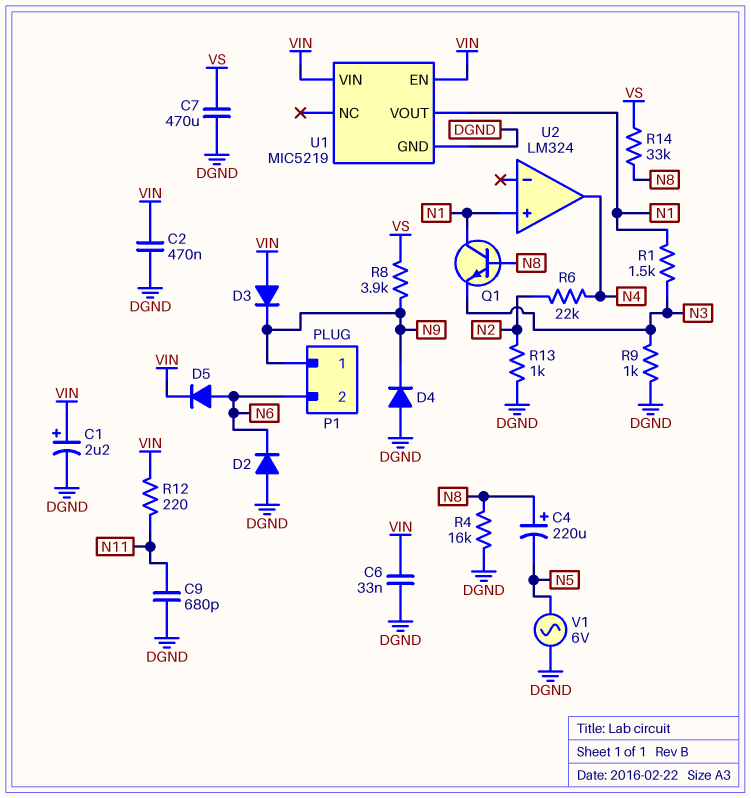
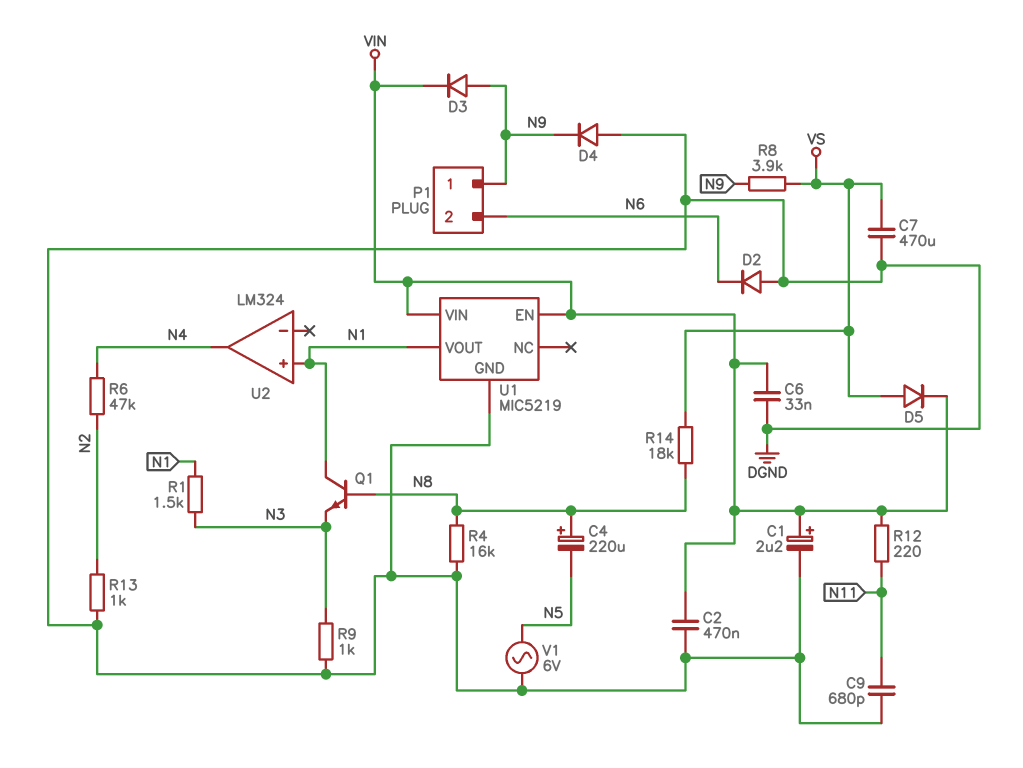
D3: diode (A VIN, K N9) -> diode (A N9, K VIN)
D5: diode (A N6, K VIN) -> diode (A VS, K VIN)
R6: 22k (N2, N4) -> 47k (N2, N4)
R14: 33k (N8, VS) -> 18k (N8, VS)

